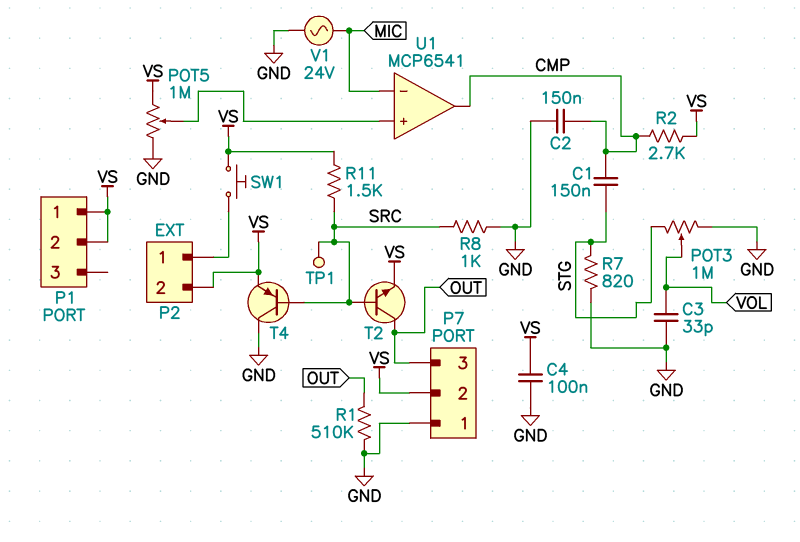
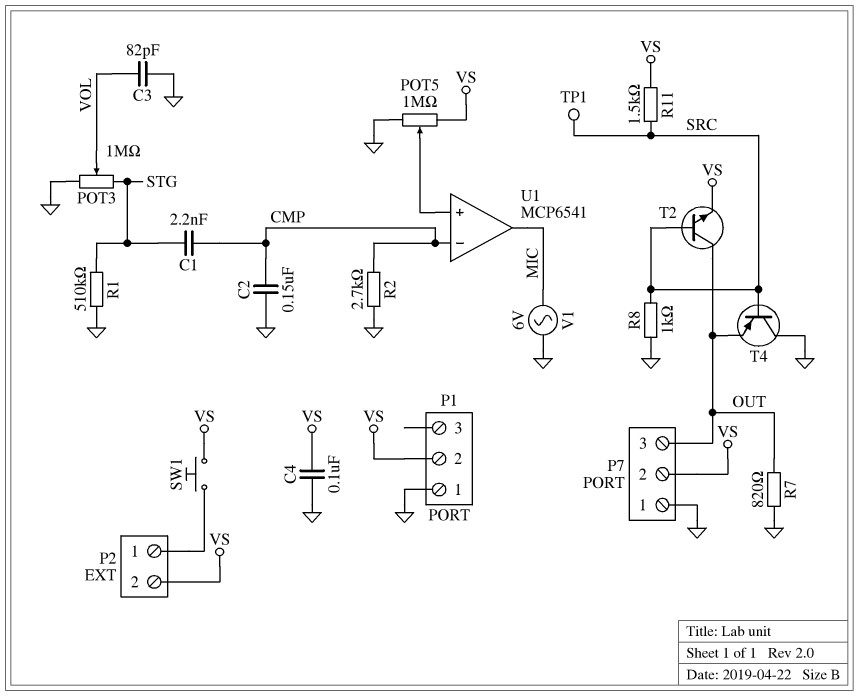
C1: 150nF (CMP, STG) -> 2.2nF (CMP, STG)
C3: 33pF (GND, VOL) -> 82pF (GND, VOL)
P1 pin 1: VS -> GND
R1: 510k (GND, OUT) -> 510k (GND, STG)
R2: 2.7k (CMP, VS) -> 2.7k (CMP, GND)
R7: 820 (GND, STG) -> 820 (GND, OUT)
T4: PNP (B SRC, C GND, E VS) -> PNP (B SRC, C GND, E OUT)
U1 pin in-: MIC -> CMP
U1 pin out: CMP -> MIC
V1: AC 24V (GND, MIC) -> AC 6V (GND, MIC)

